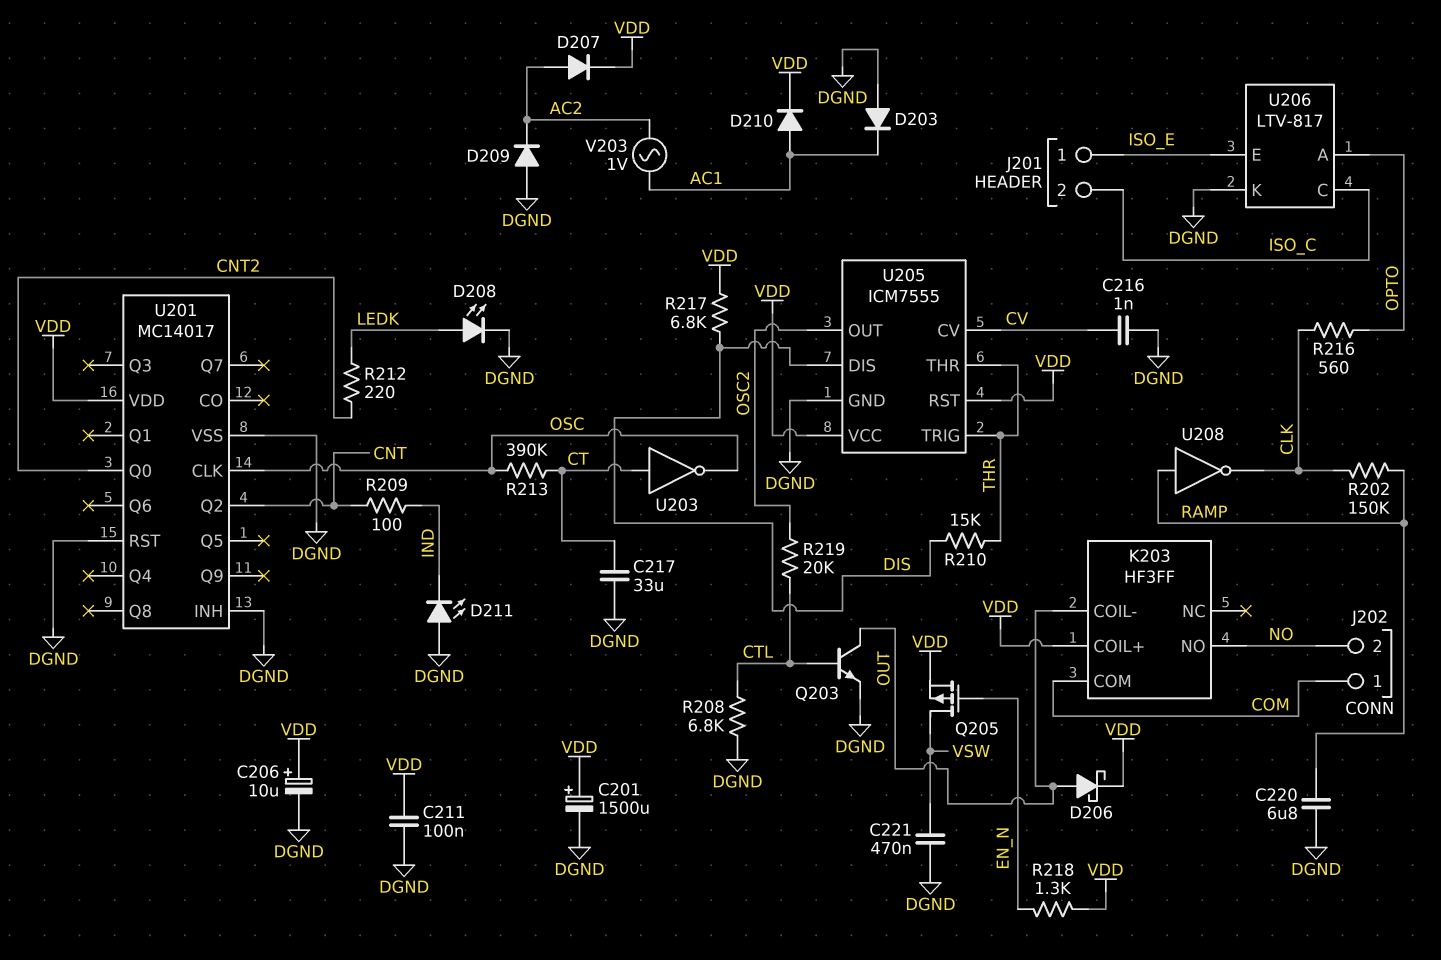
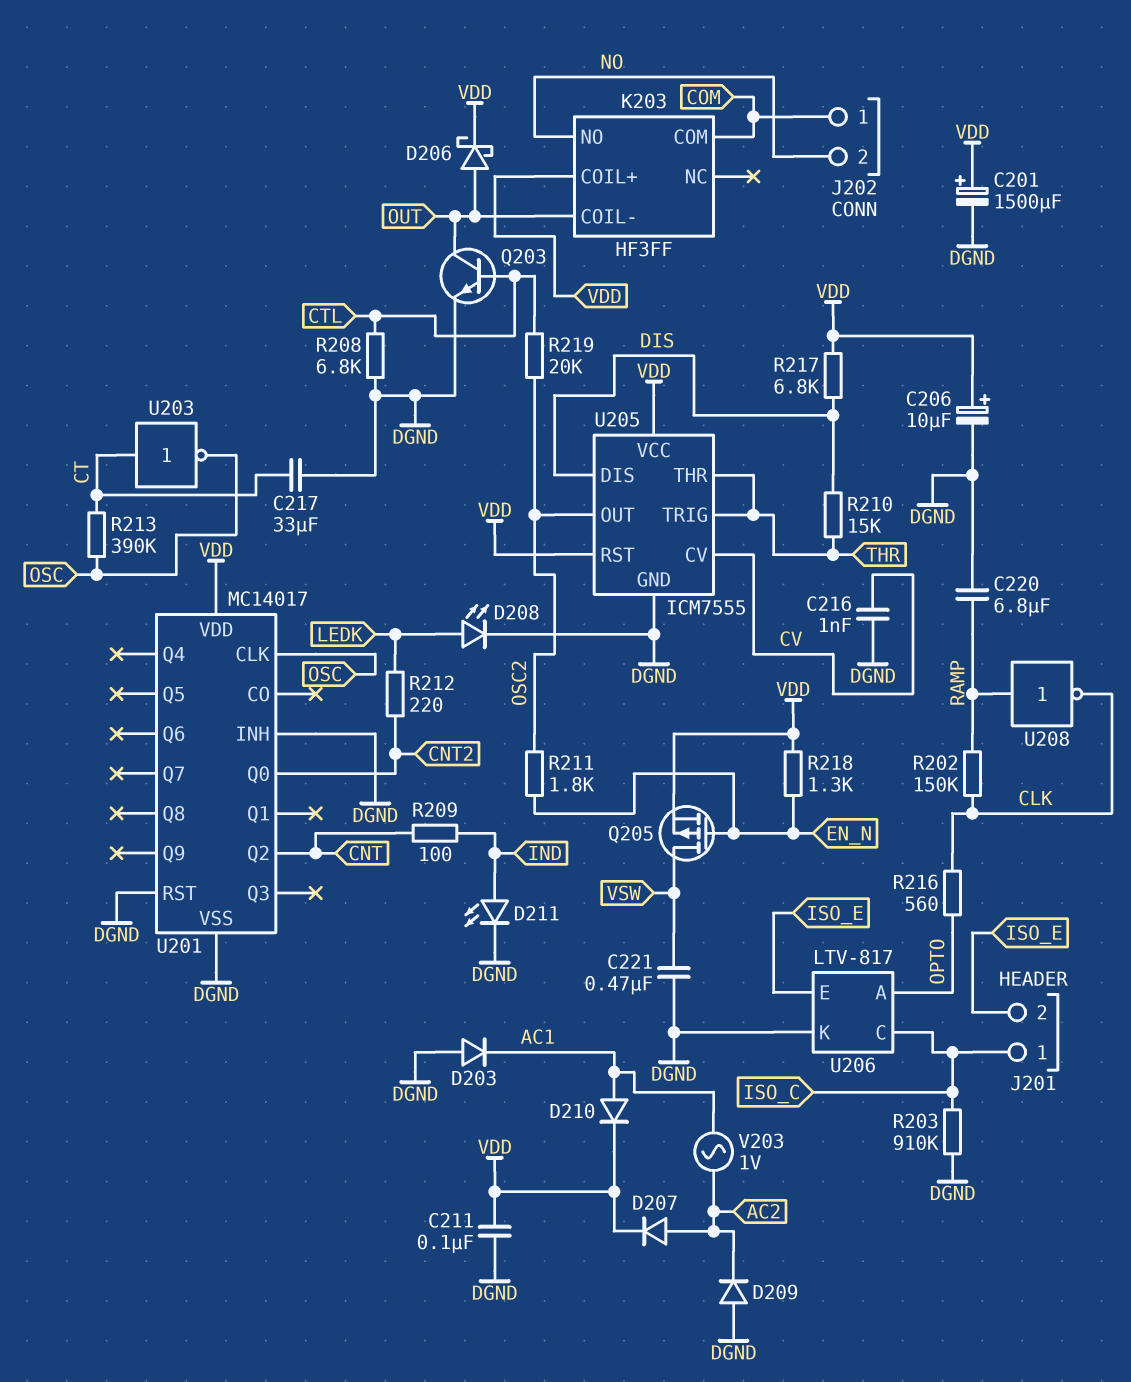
D211: LED (A DGND, K IND) -> LED (A IND, K DGND)
J201 pin 1: ISO_E -> ISO_C
J201 pin 2: ISO_C -> ISO_E
R203: none -> 910k (DGND, ISO_C)
R211: none -> 1.8k (EN_N, OSC2)

